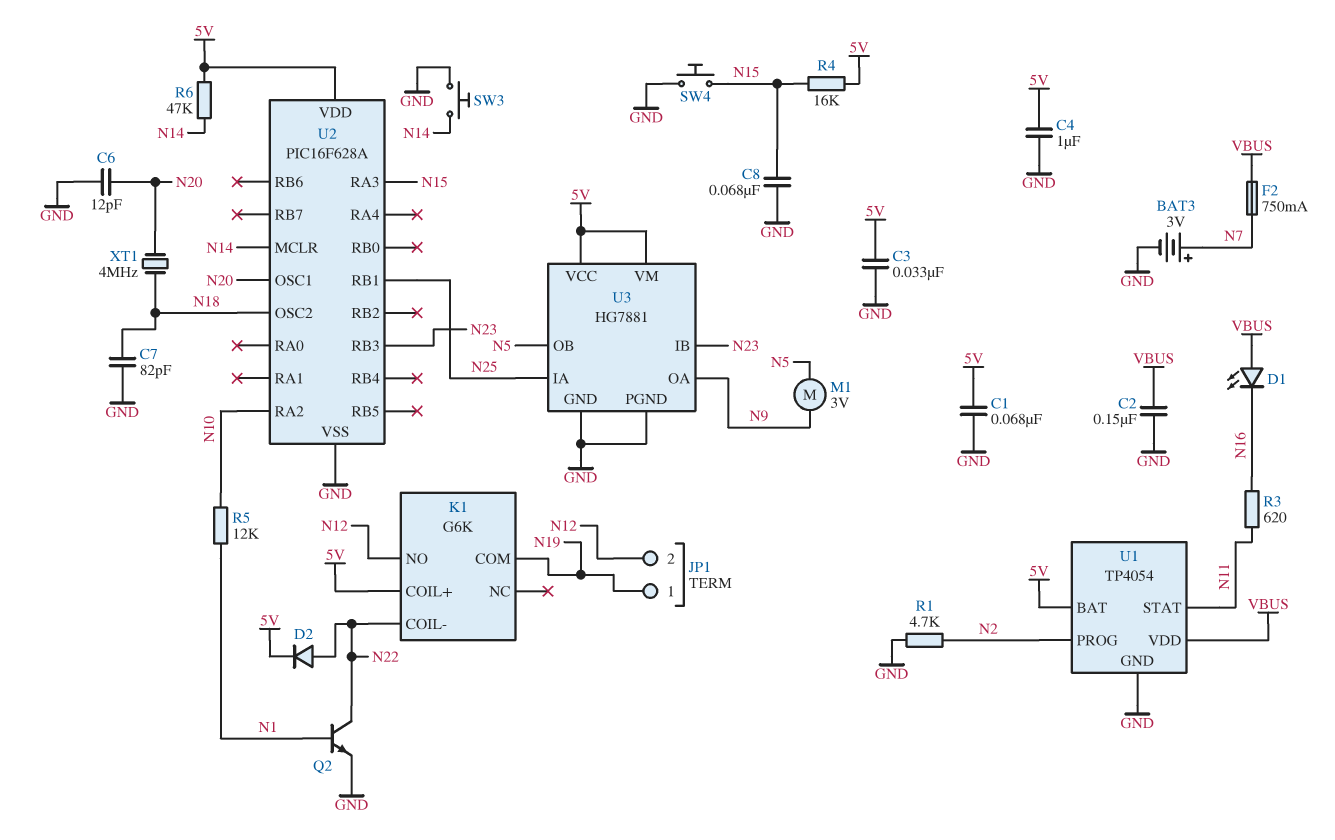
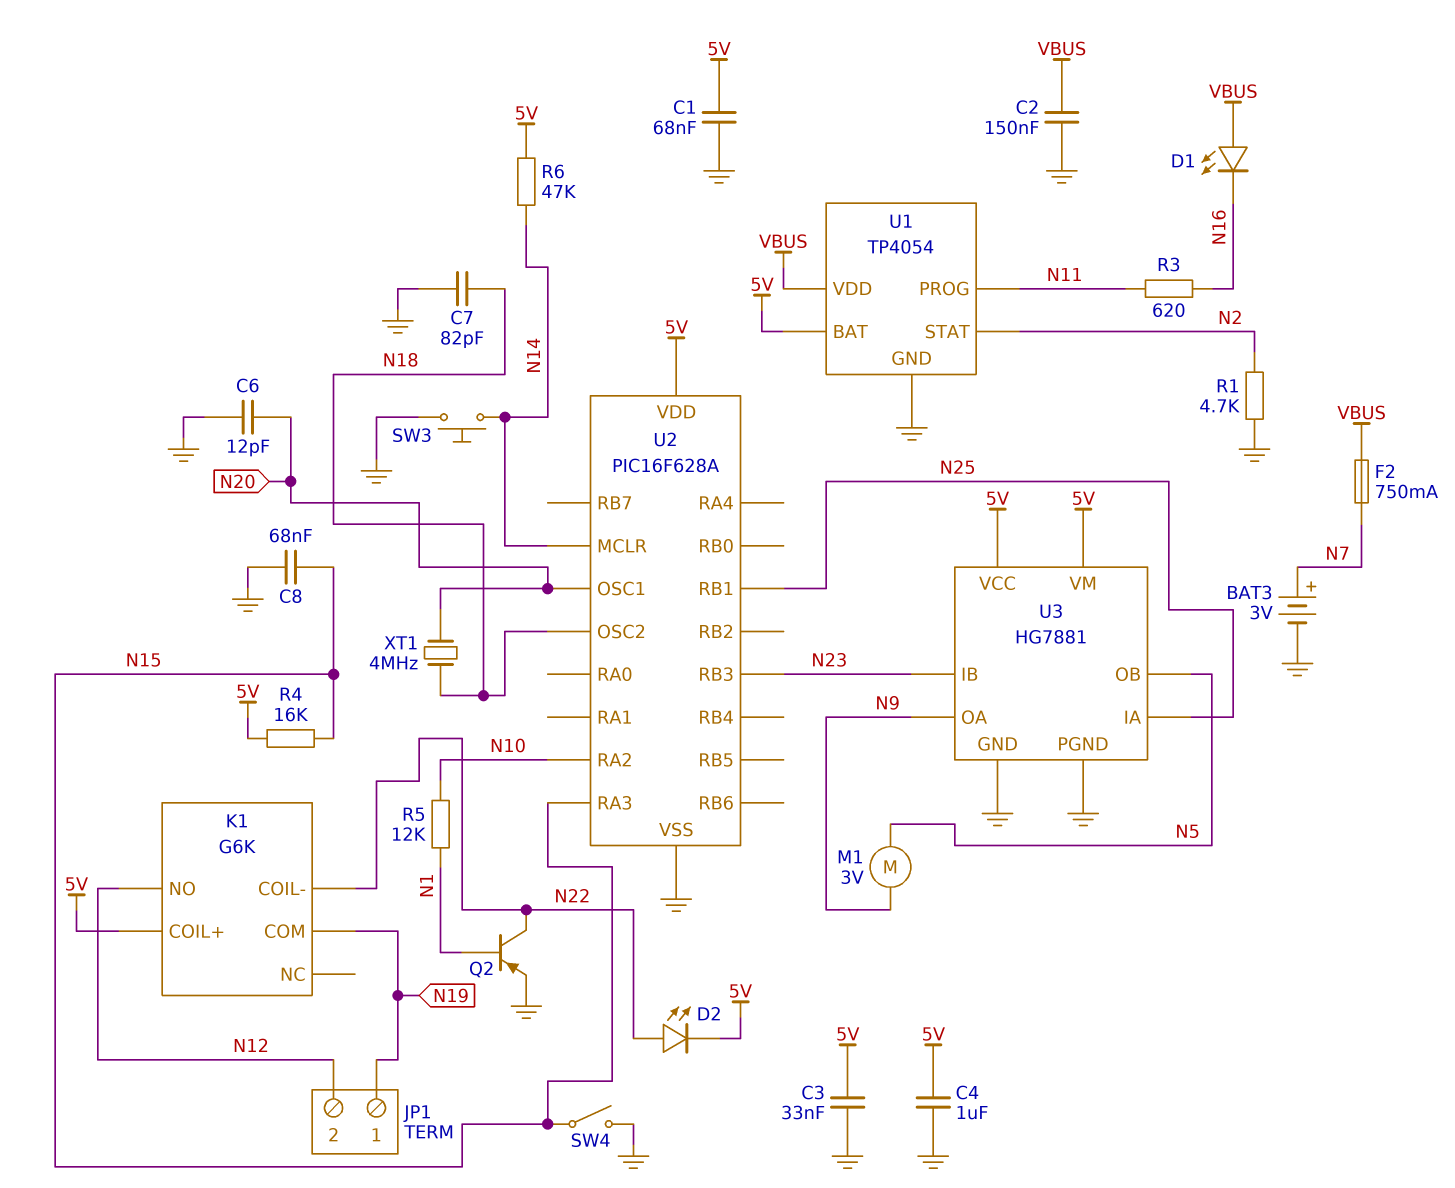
D2: diode (A N22, K 5V) -> LED (A N22, K 5V)
Q2: NPN (B N1, C N22, E GND) -> PNP (B N1, C N22, E GND)
SW4: button (GND, N15) -> switch (GND, N15)
U1 pin PROG: N2 -> N11
U1 pin STAT: N11 -> N2

